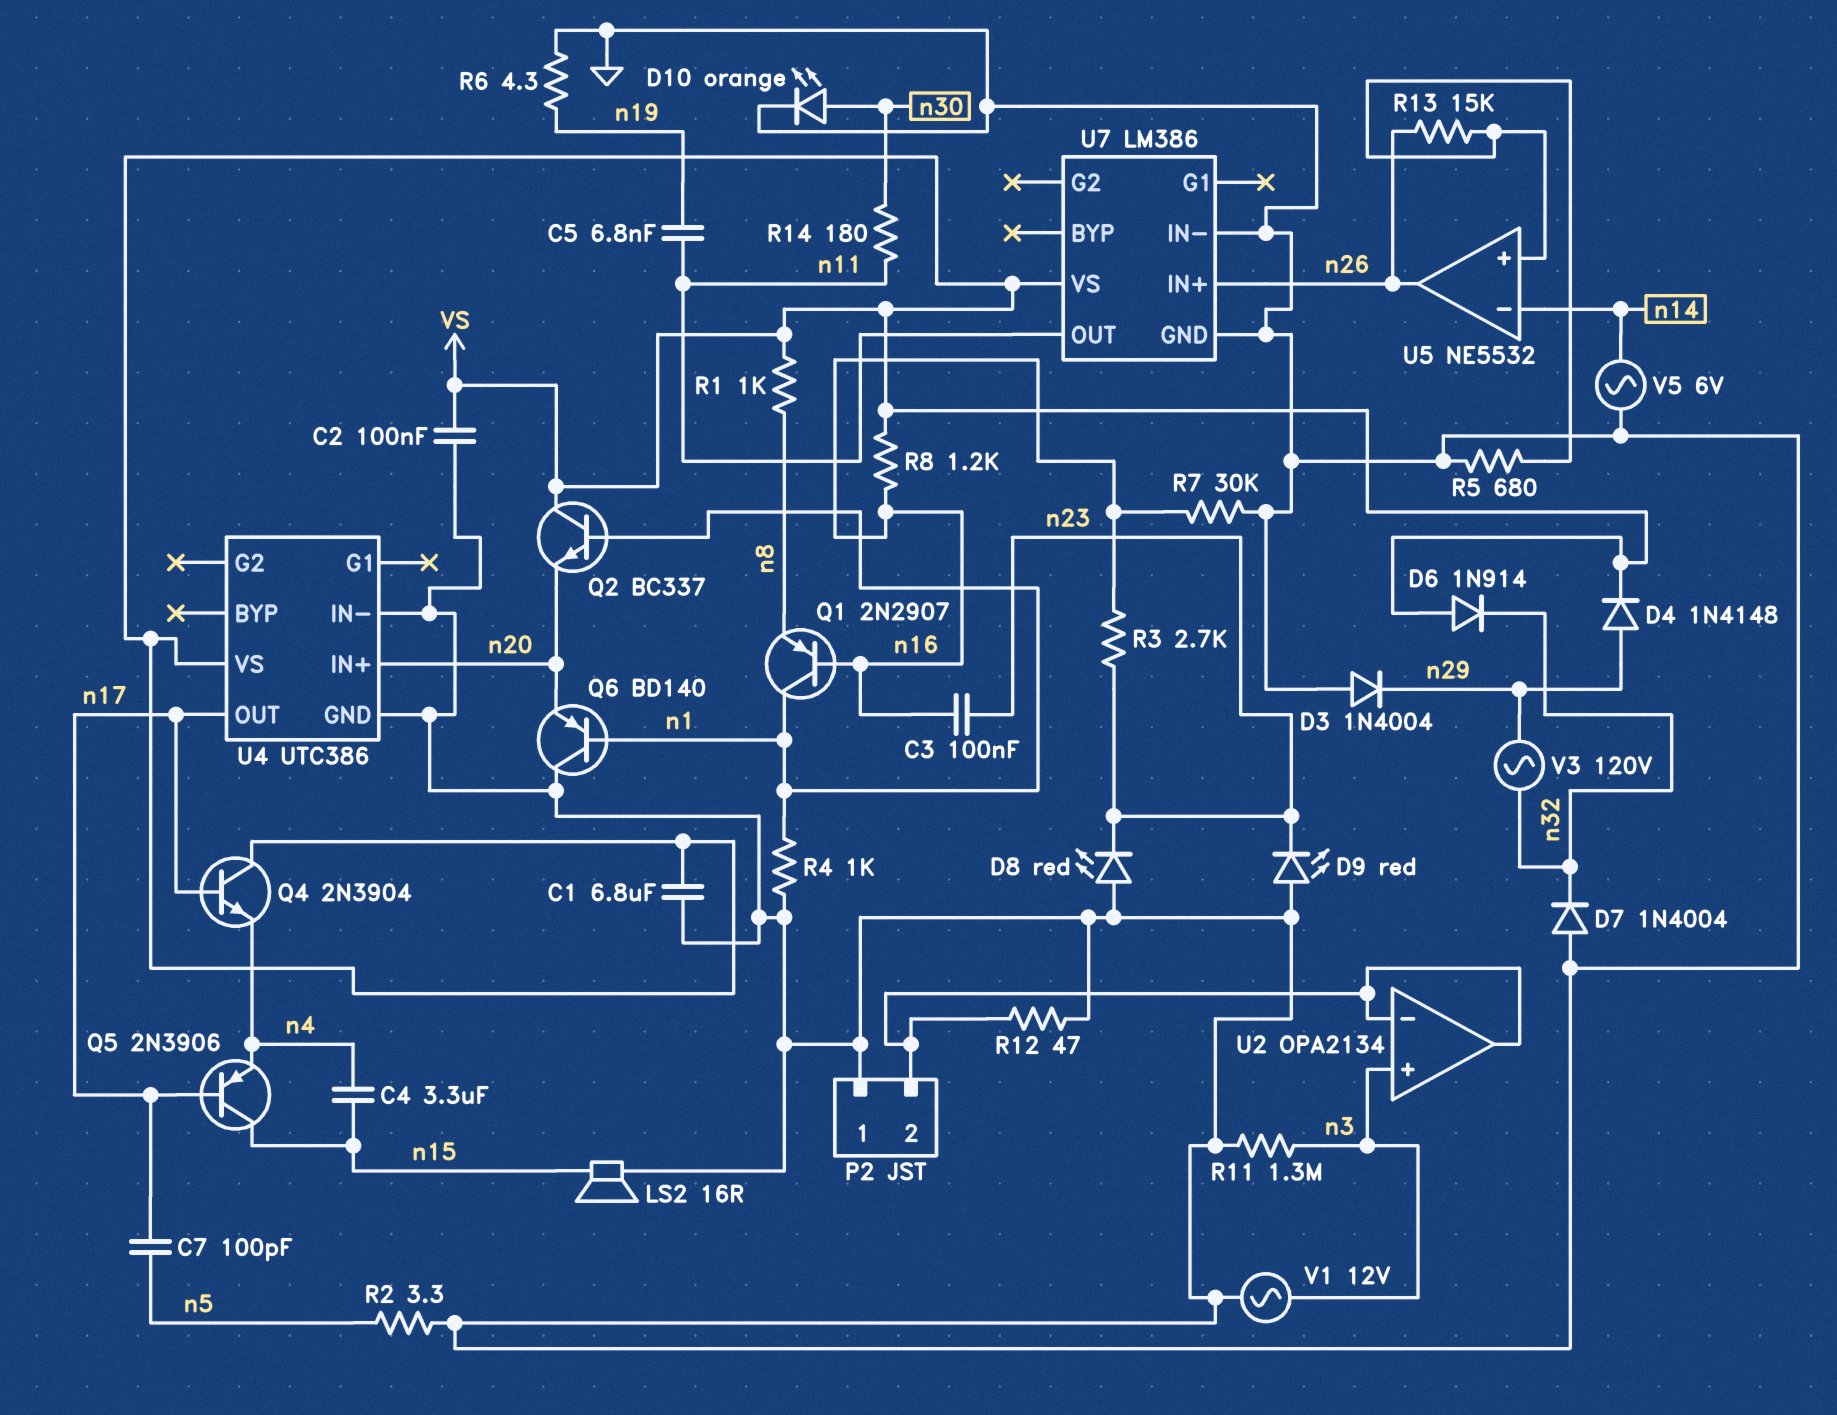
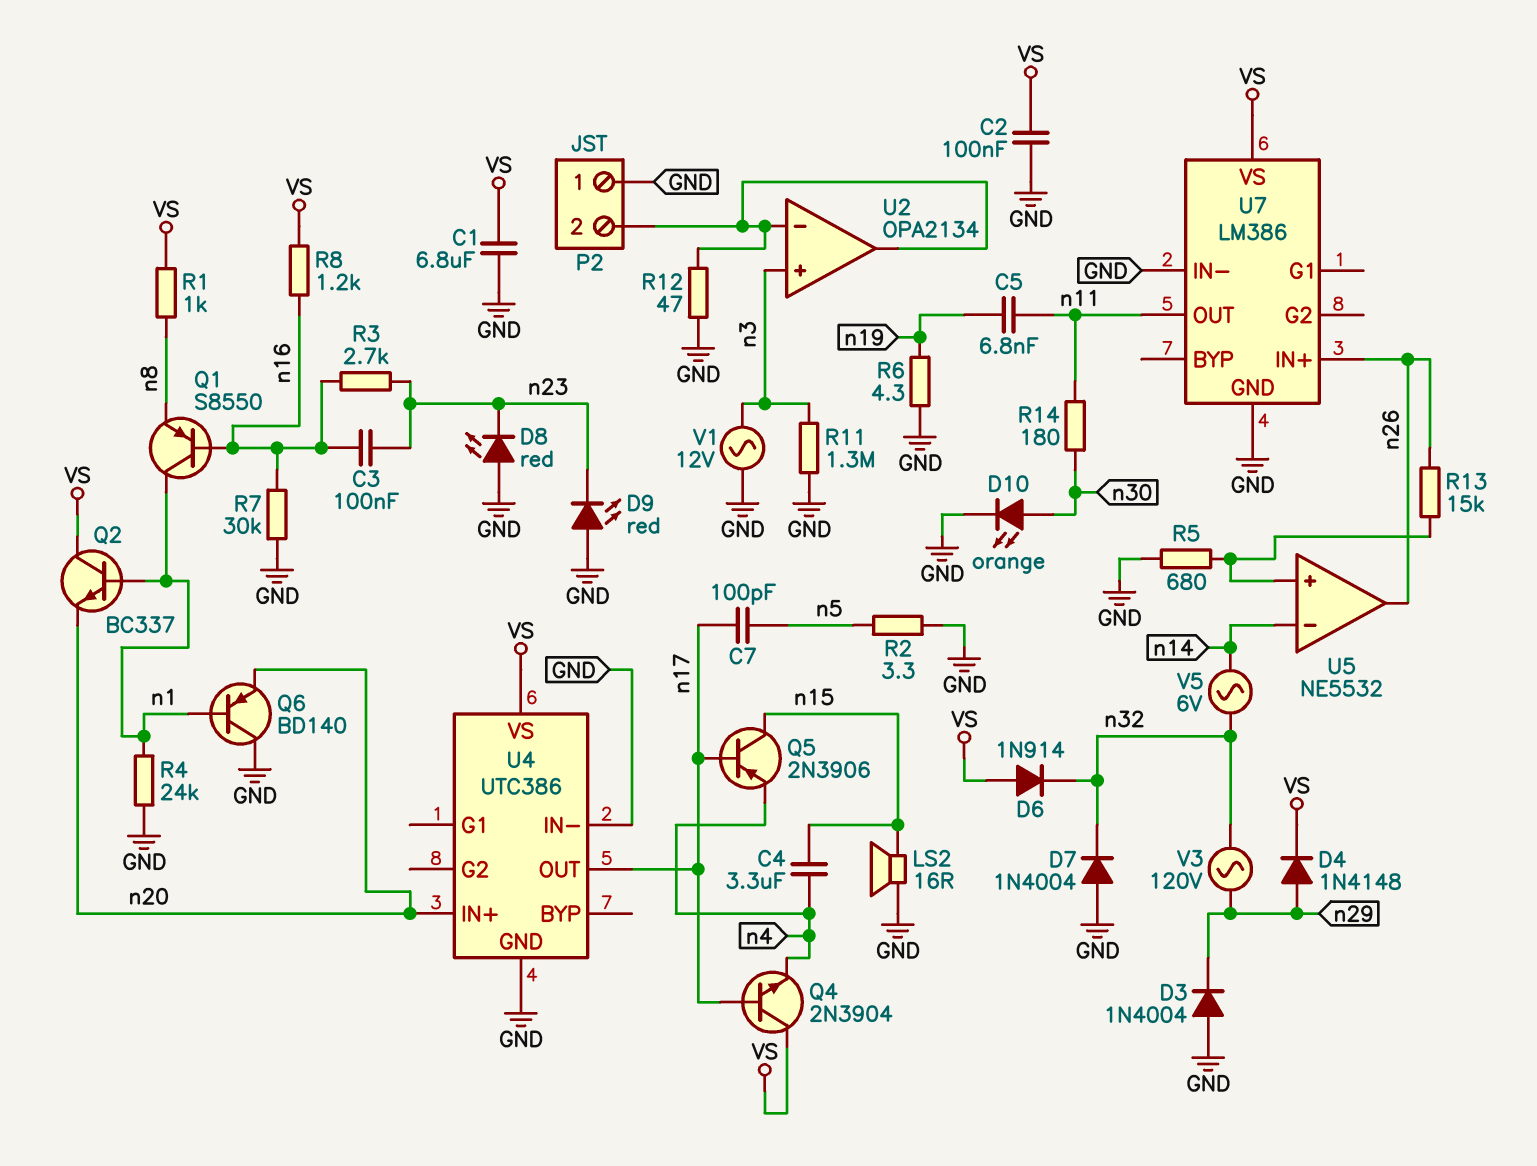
Q1: PNP 2N2907 (B n16, C n1, E n8) -> PNP S8550 (B n16, C n1, E n8)
R4: 1k (GND, n1) -> 24k (GND, n1)
V5: AC 6V (GND, n14) -> AC 6V (n14, n32)

